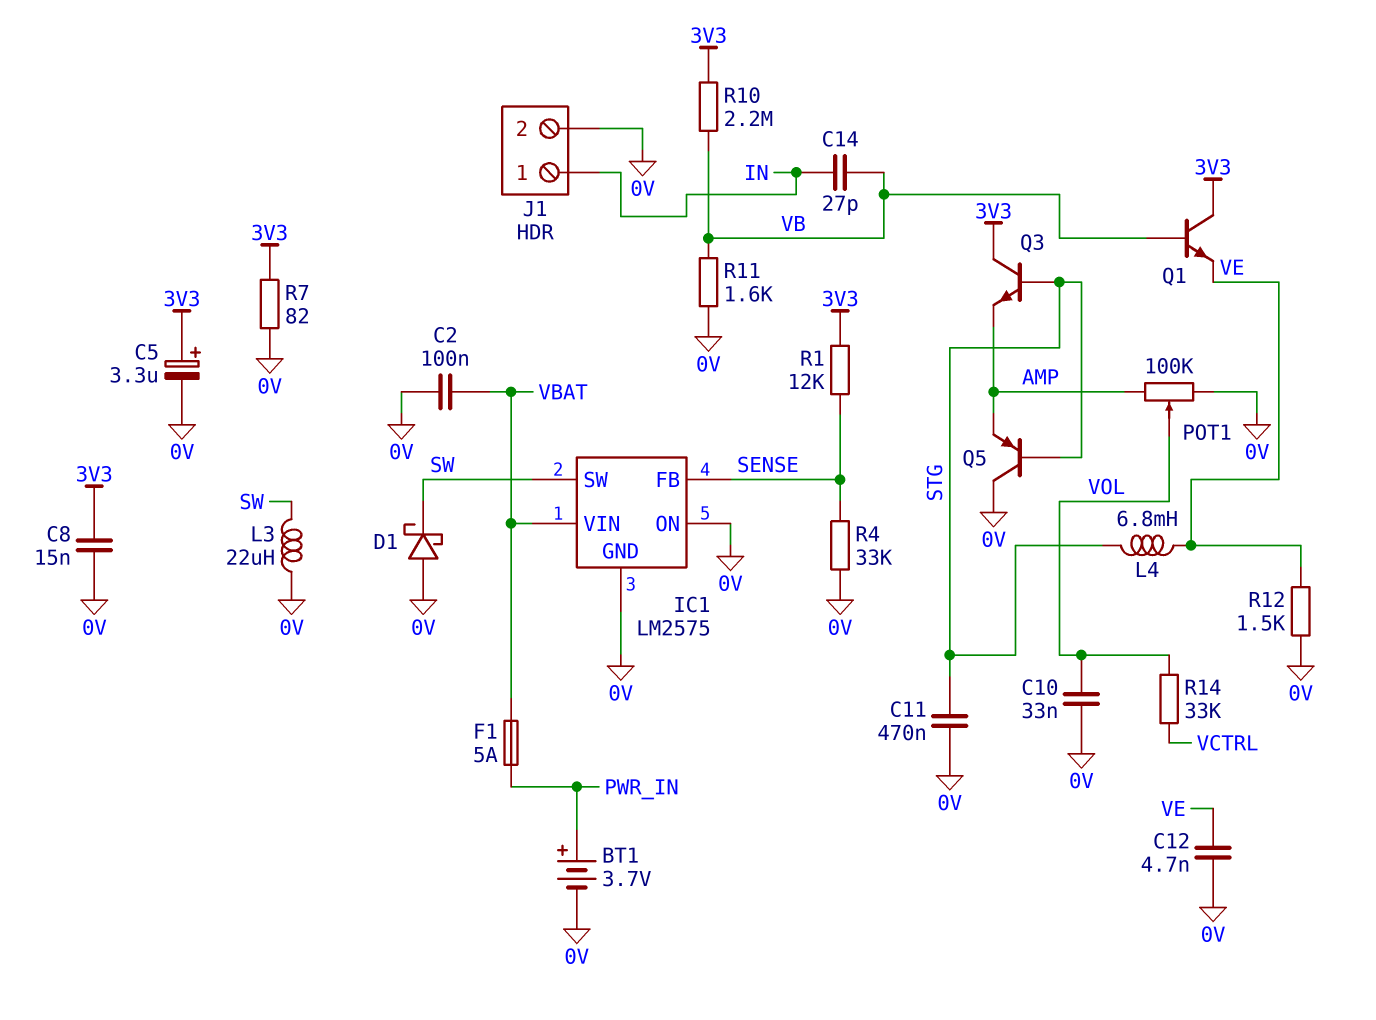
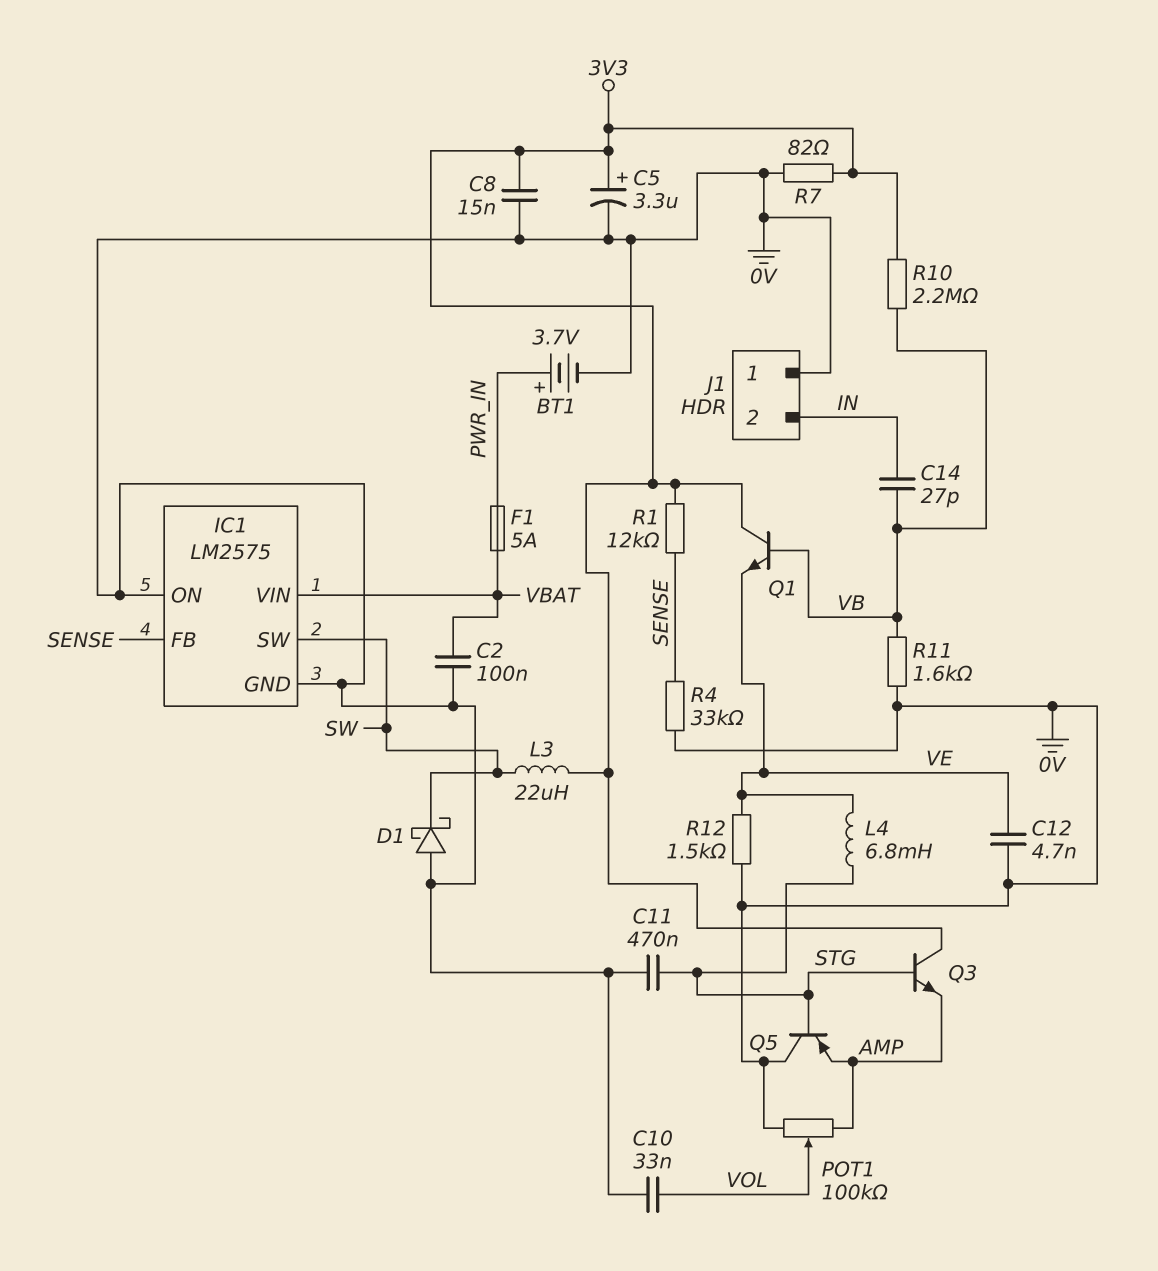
J1 pin 1: IN -> 0V
J1 pin 2: 0V -> IN
L3: 22uH (0V, SW) -> 22uH (3V3, SW)
R14: 33k (VCTRL, VOL) -> none

